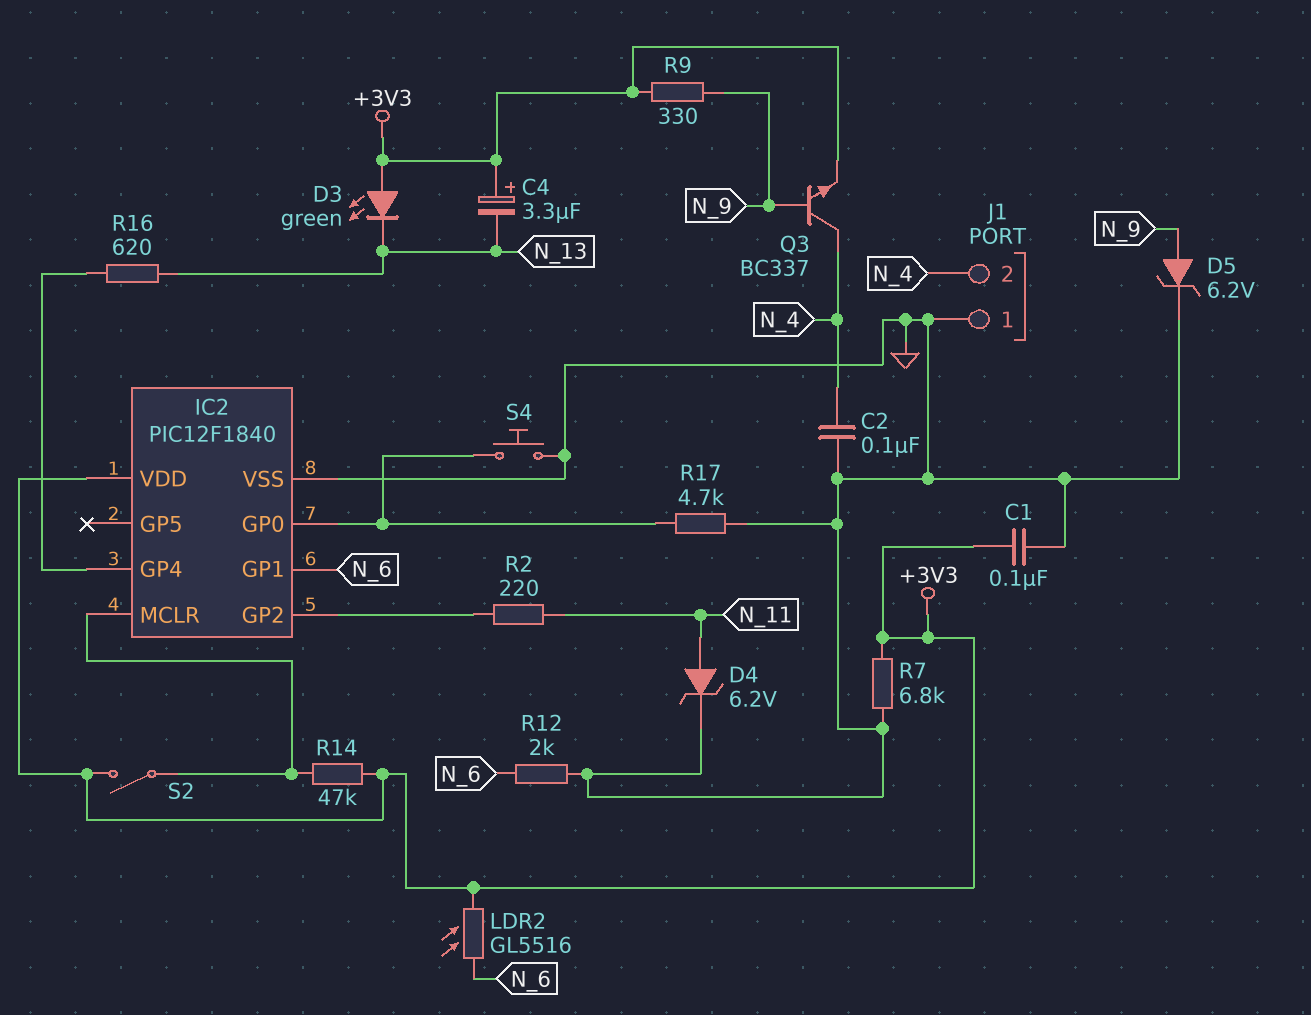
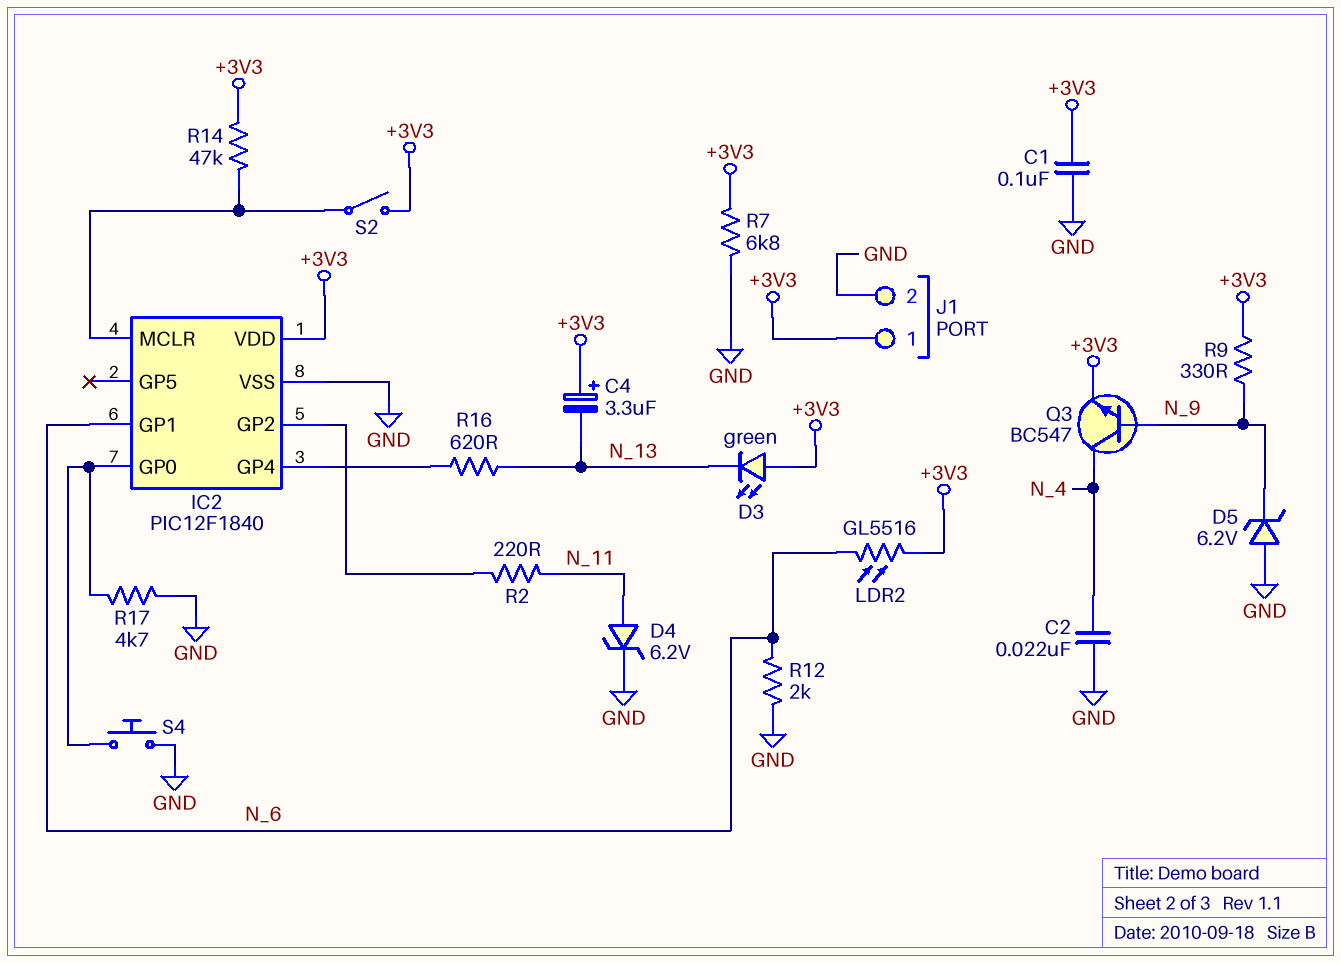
C2: 100nF (GND, N_4) -> 22nF (GND, N_4)
D5: zener 6.2V (A N_9, K GND) -> zener 6.2V (A GND, K N_9)
J1 pin 1: GND -> +3V3
J1 pin 2: N_4 -> GND
Q3: NPN BC337 (B N_9, C N_4, E +3V3) -> NPN BC547 (B N_9, C N_4, E +3V3)

